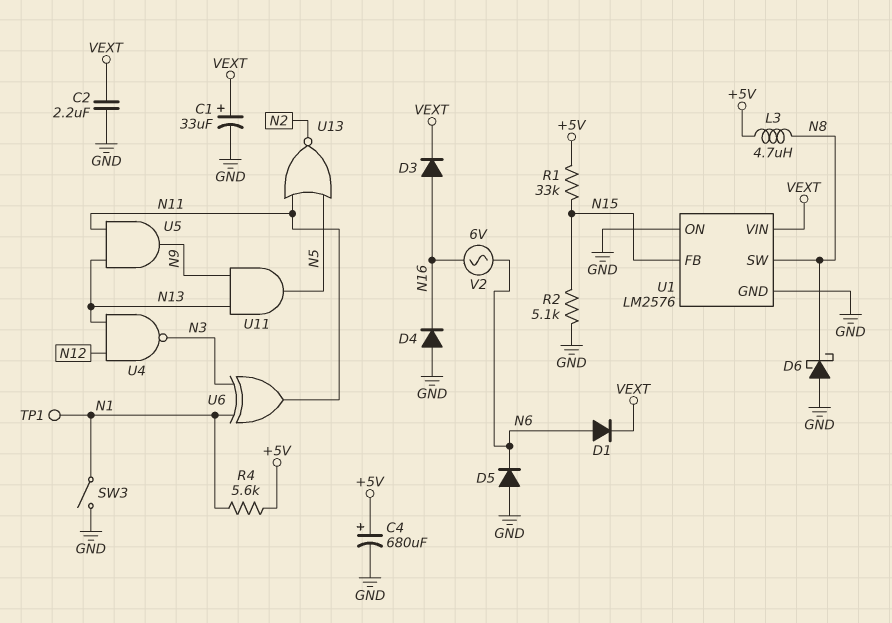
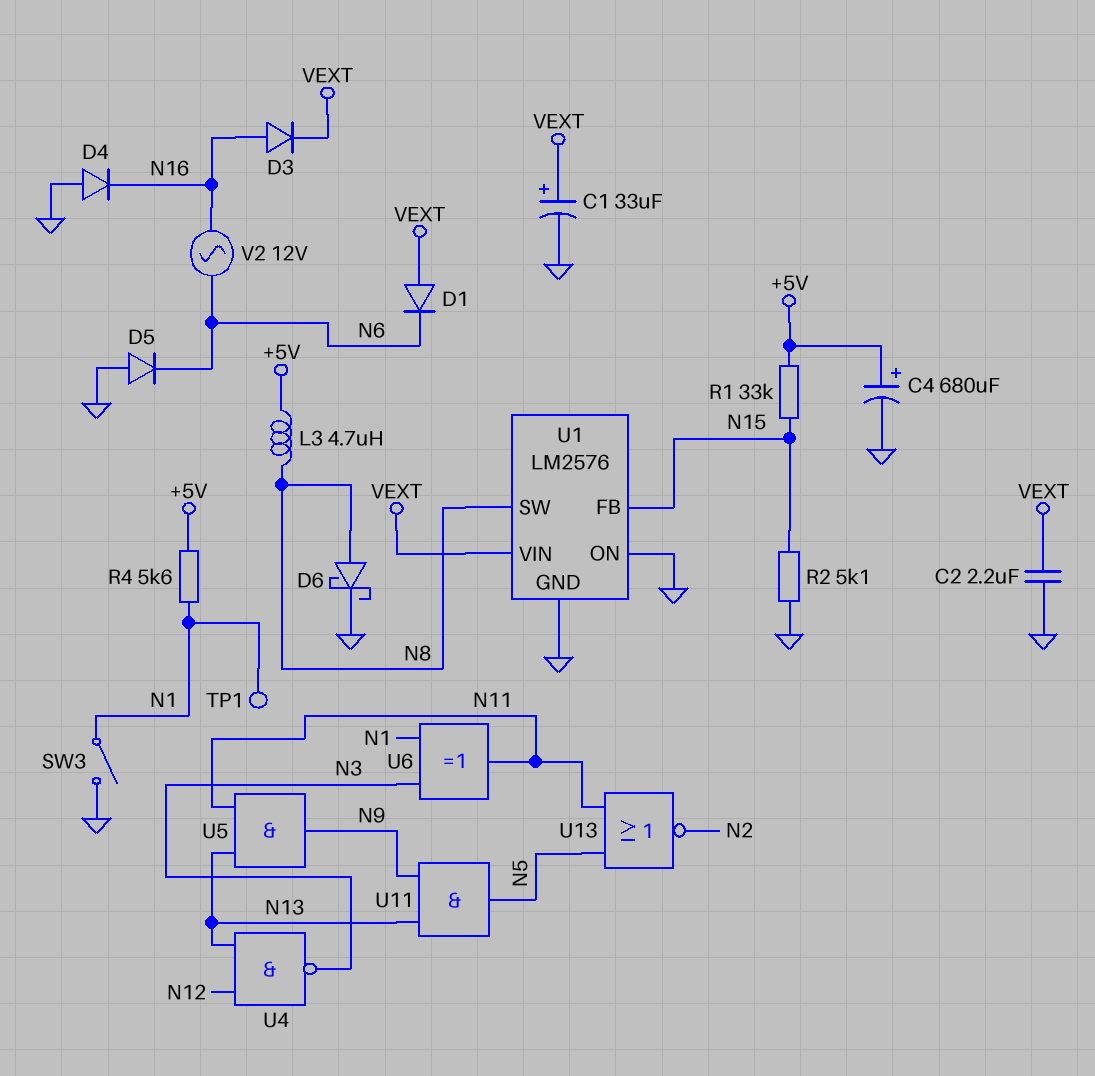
D1: diode (A N6, K VEXT) -> diode (A VEXT, K N6)
D6: schottky (A GND, K N8) -> schottky (A N8, K GND)
V2: AC 6V (N6, N16) -> AC 12V (N6, N16)

